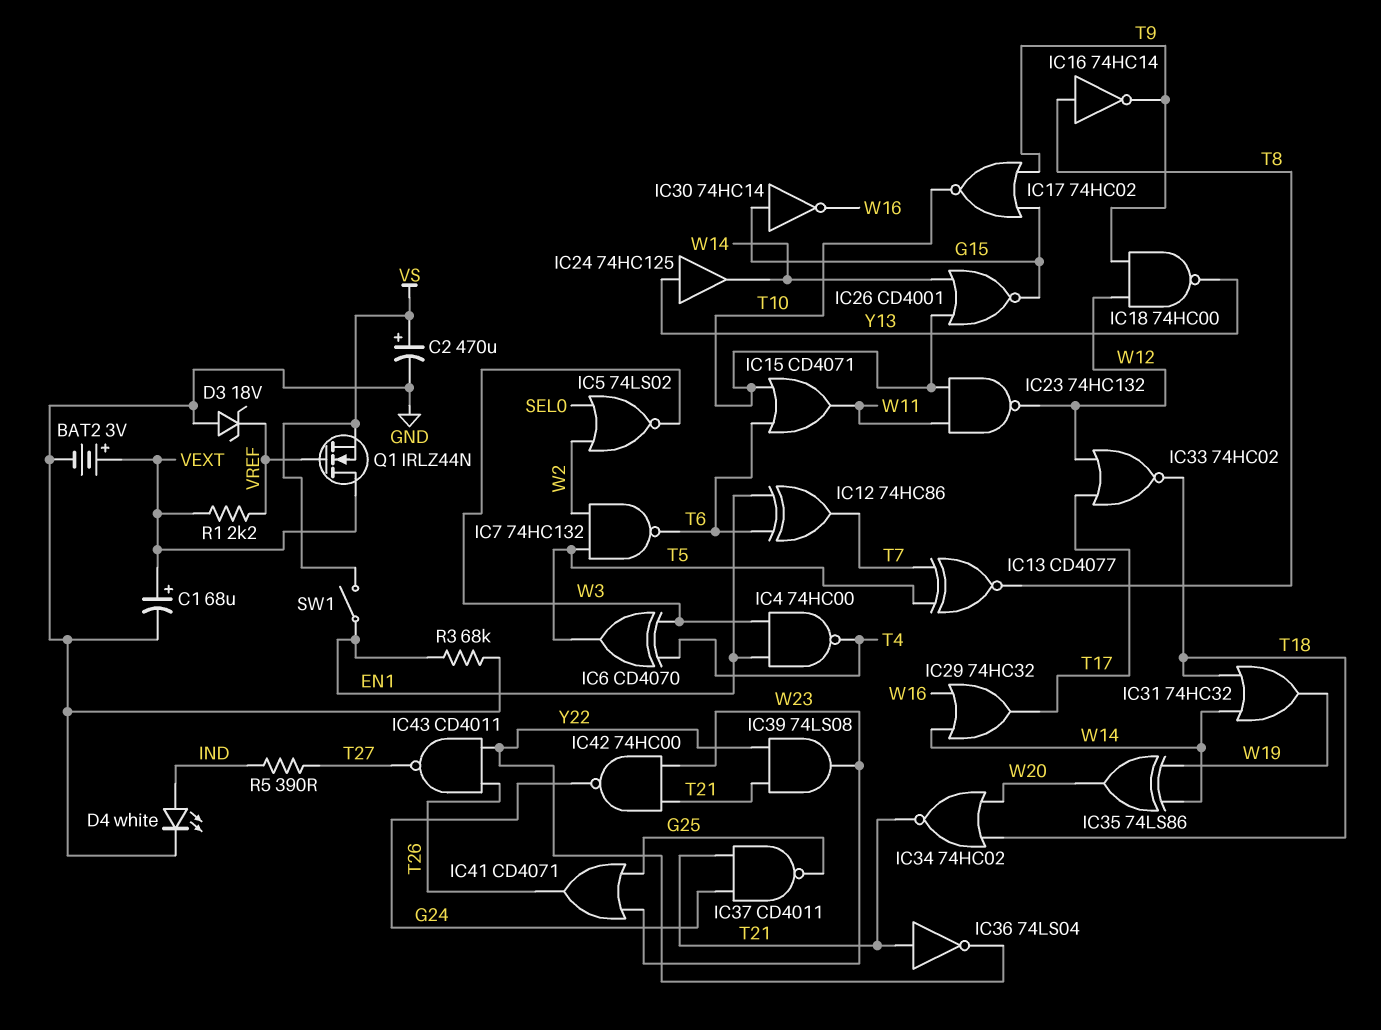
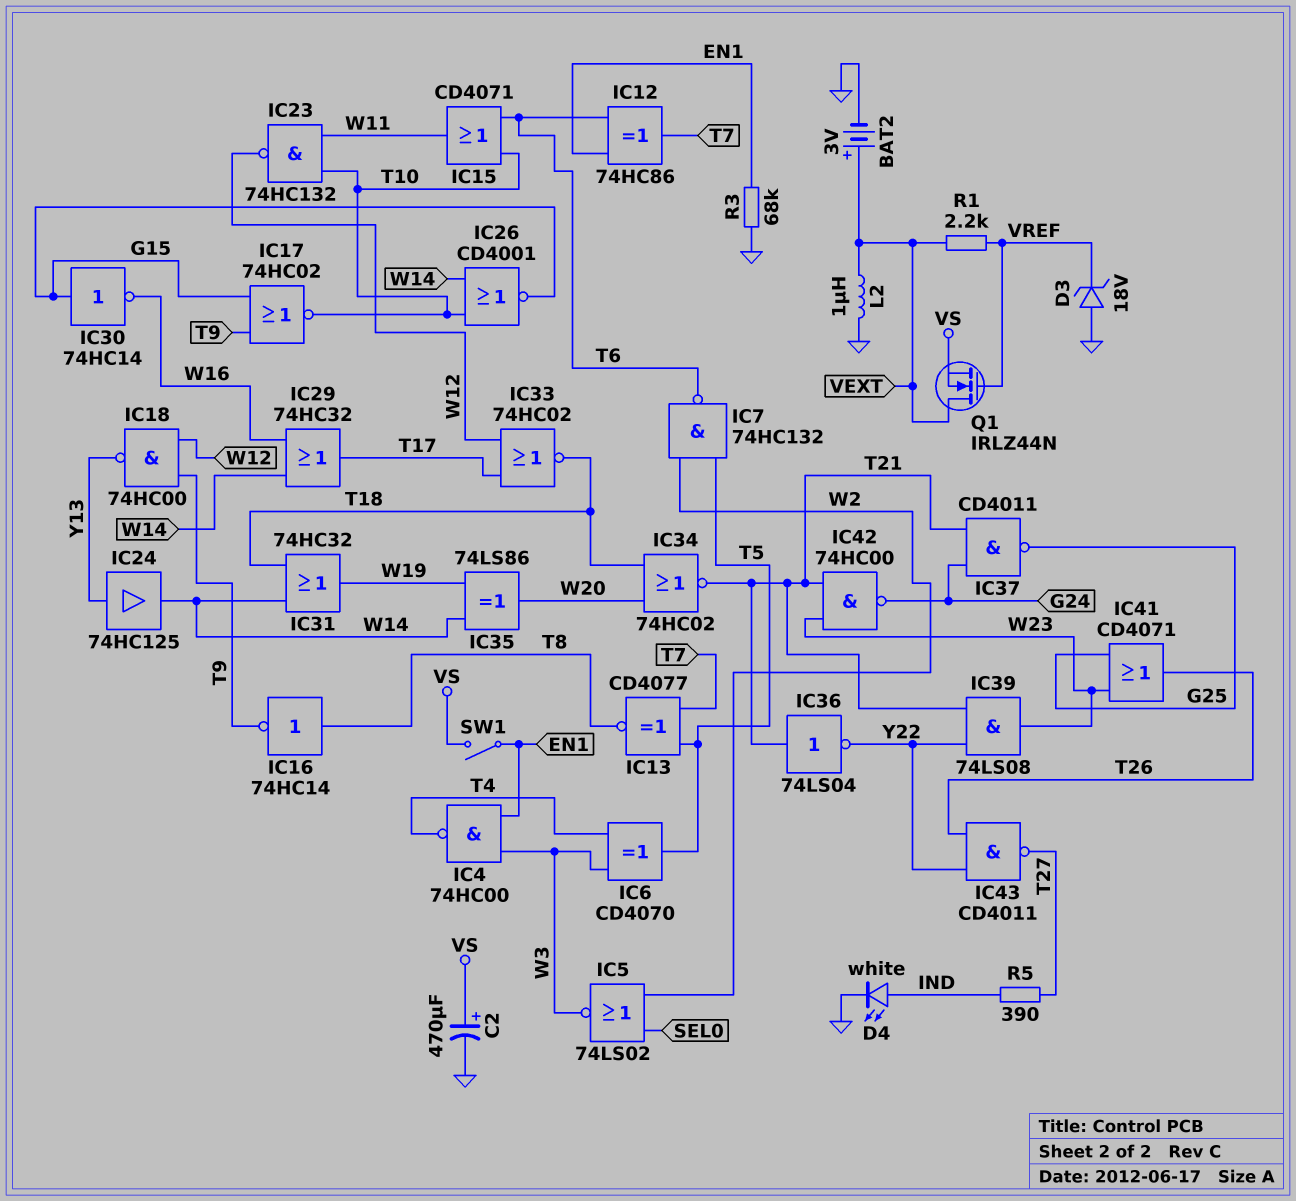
C1: 68uF (plus VEXT, minus GND) -> none
L2: none -> 1uH (GND, VEXT)

